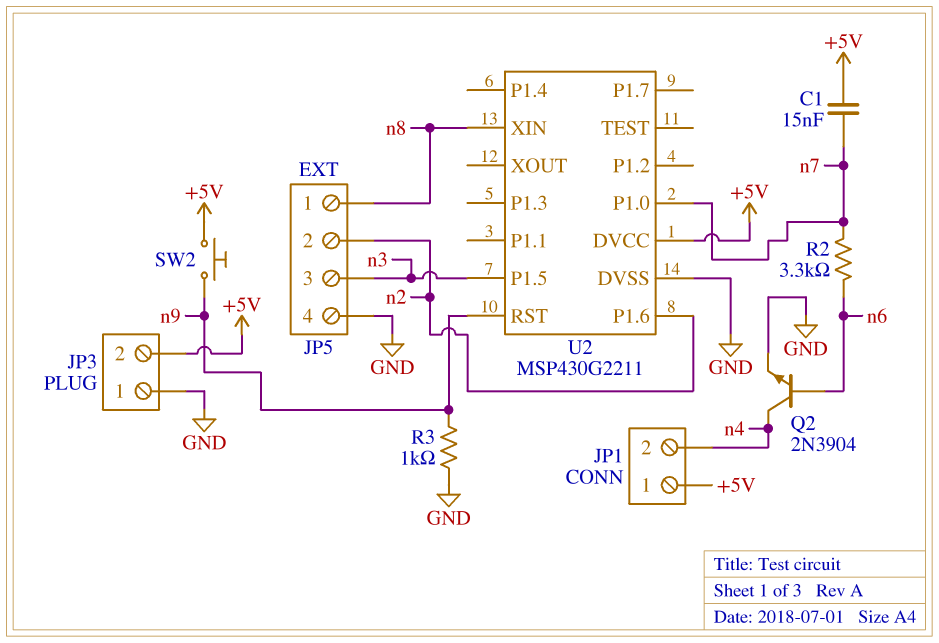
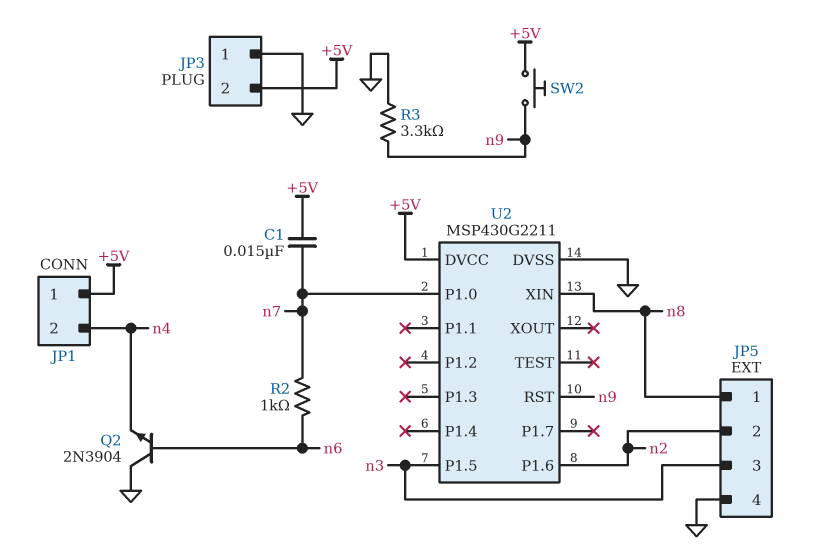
Q2: NPN 2N3904 (B n6, C n4, E GND) -> NPN 2N3904 (B n6, C GND, E n4)
R2: 3.3k (n6, n7) -> 1k (n6, n7)
R3: 1k (GND, n9) -> 3.3k (GND, n9)

